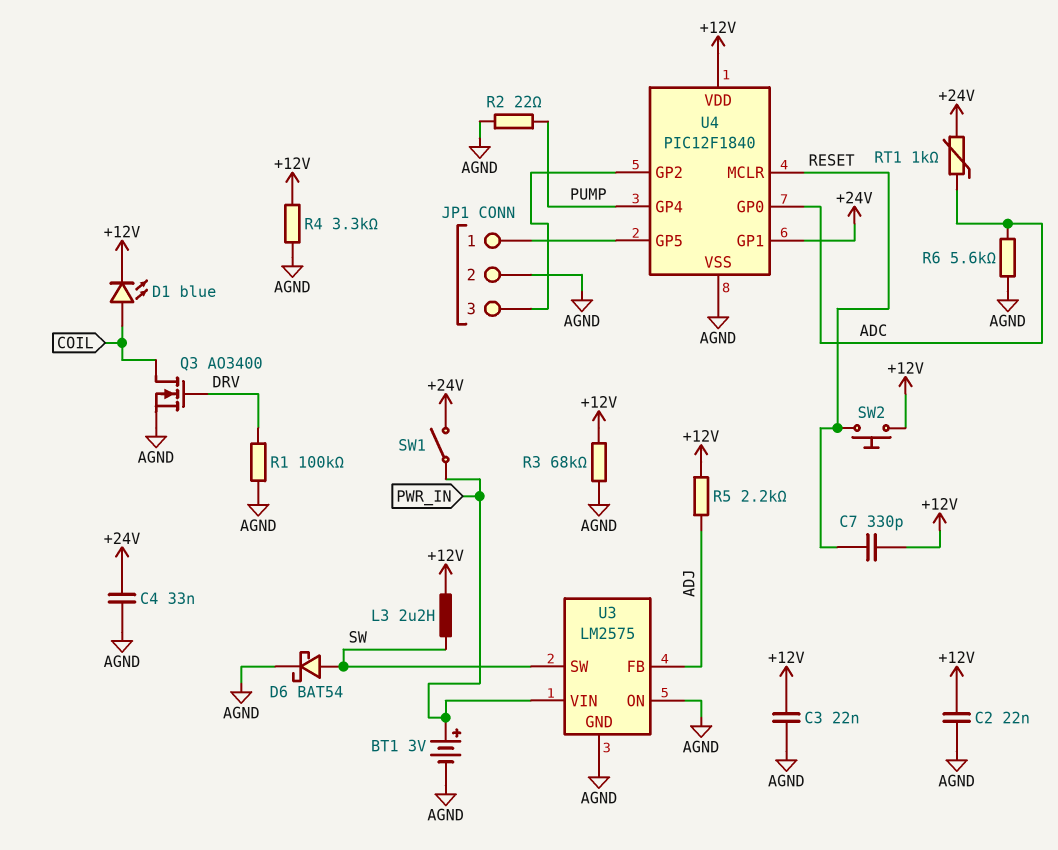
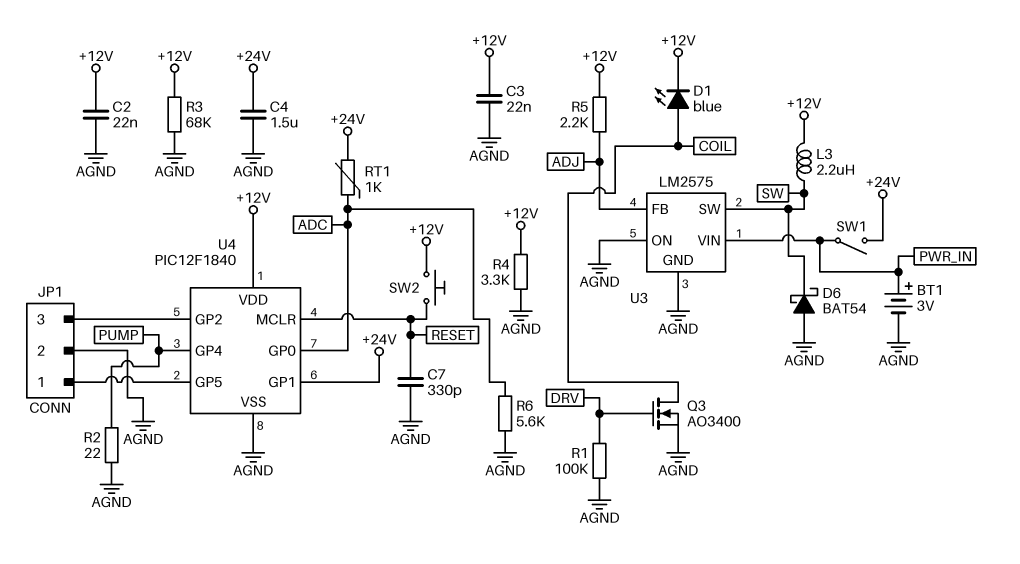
C4: 33nF (+24V, AGND) -> 1.5uF (+24V, AGND)
C7: 330pF (+12V, RESET) -> 330pF (AGND, RESET)
D6: schottky BAT54 (A SW, K AGND) -> schottky BAT54 (A AGND, K SW)

